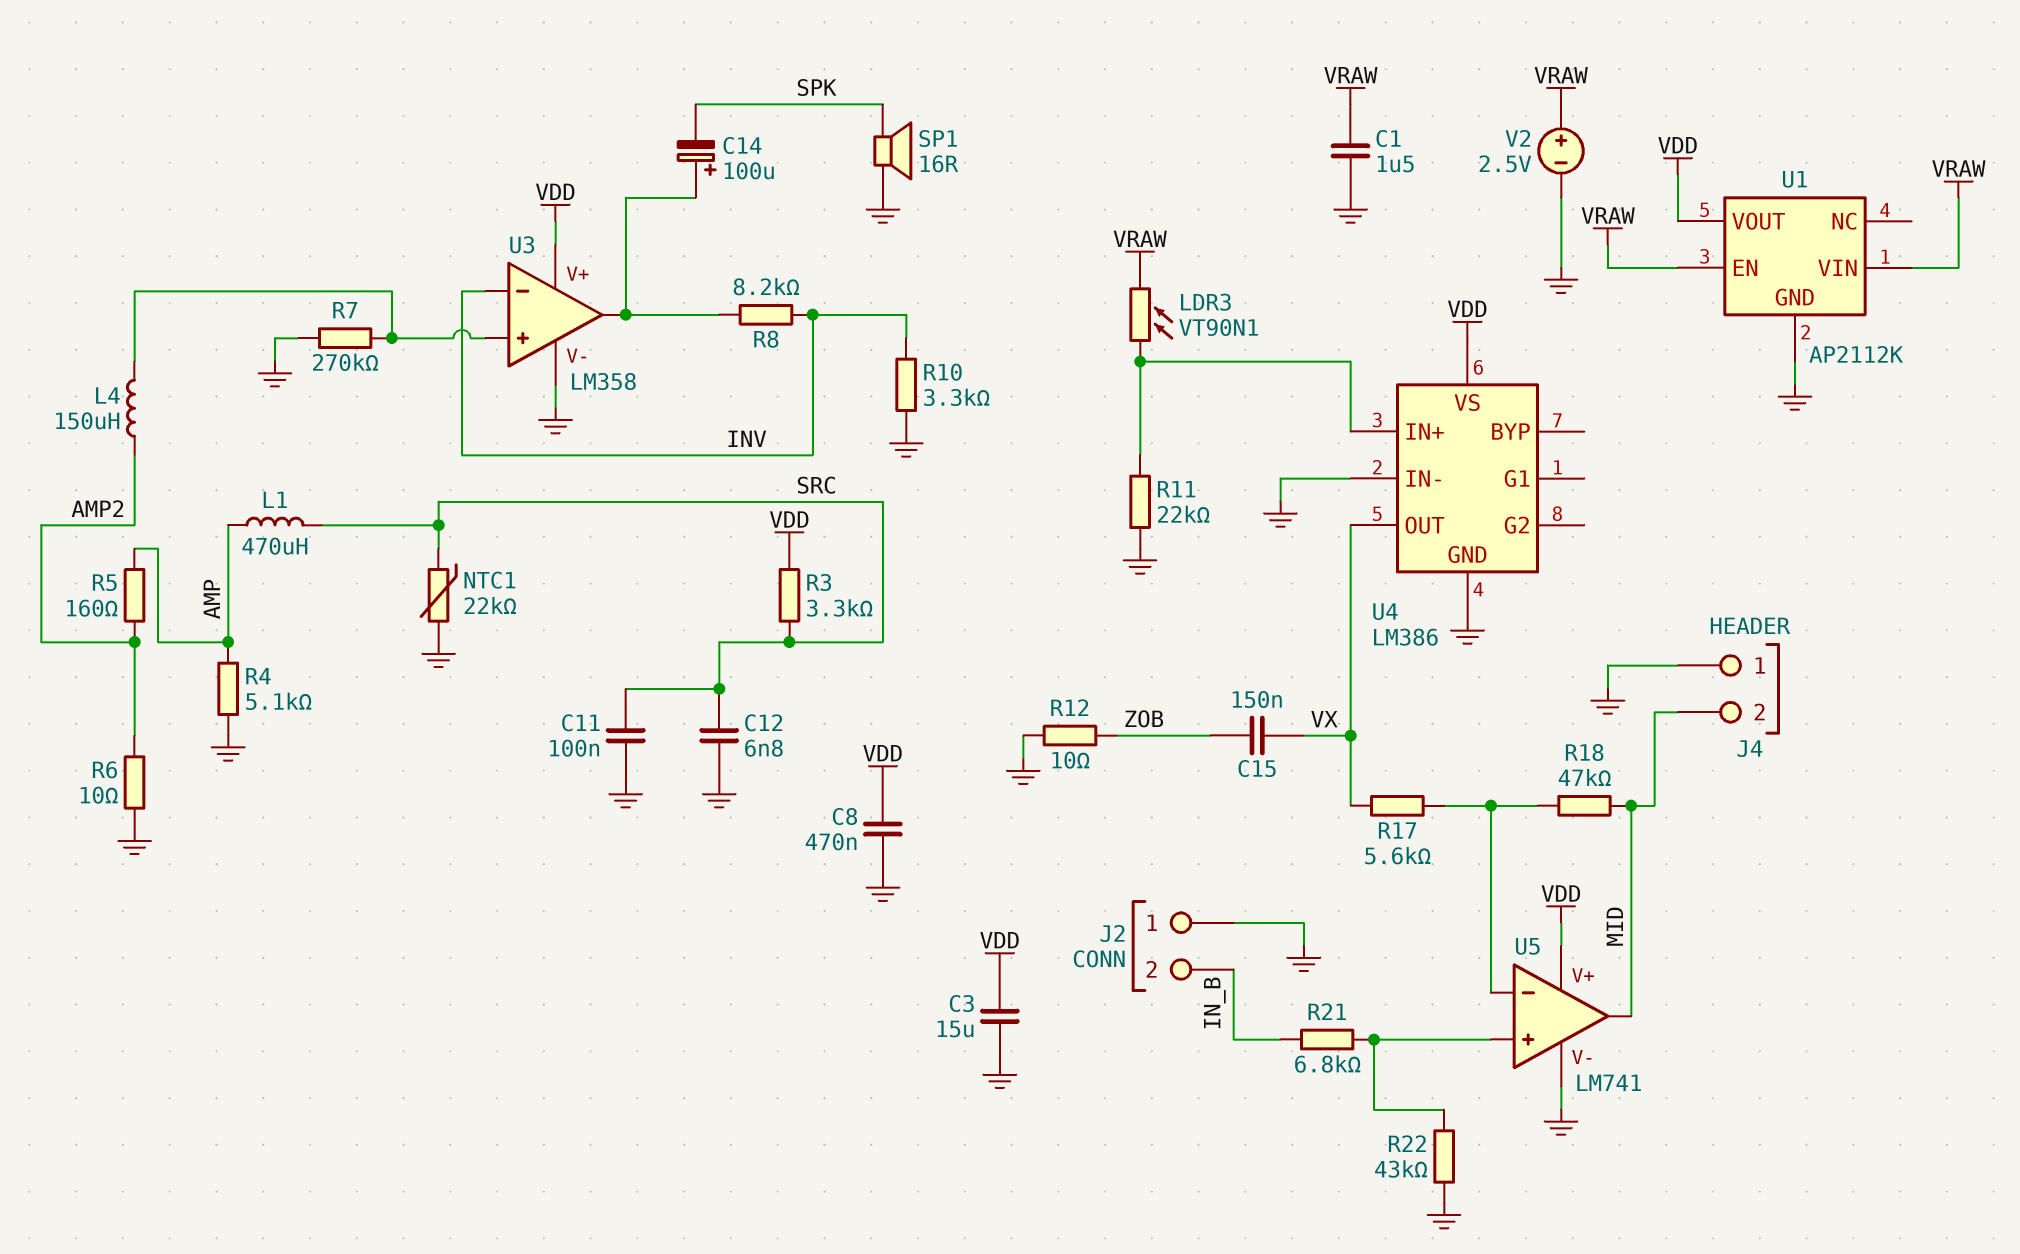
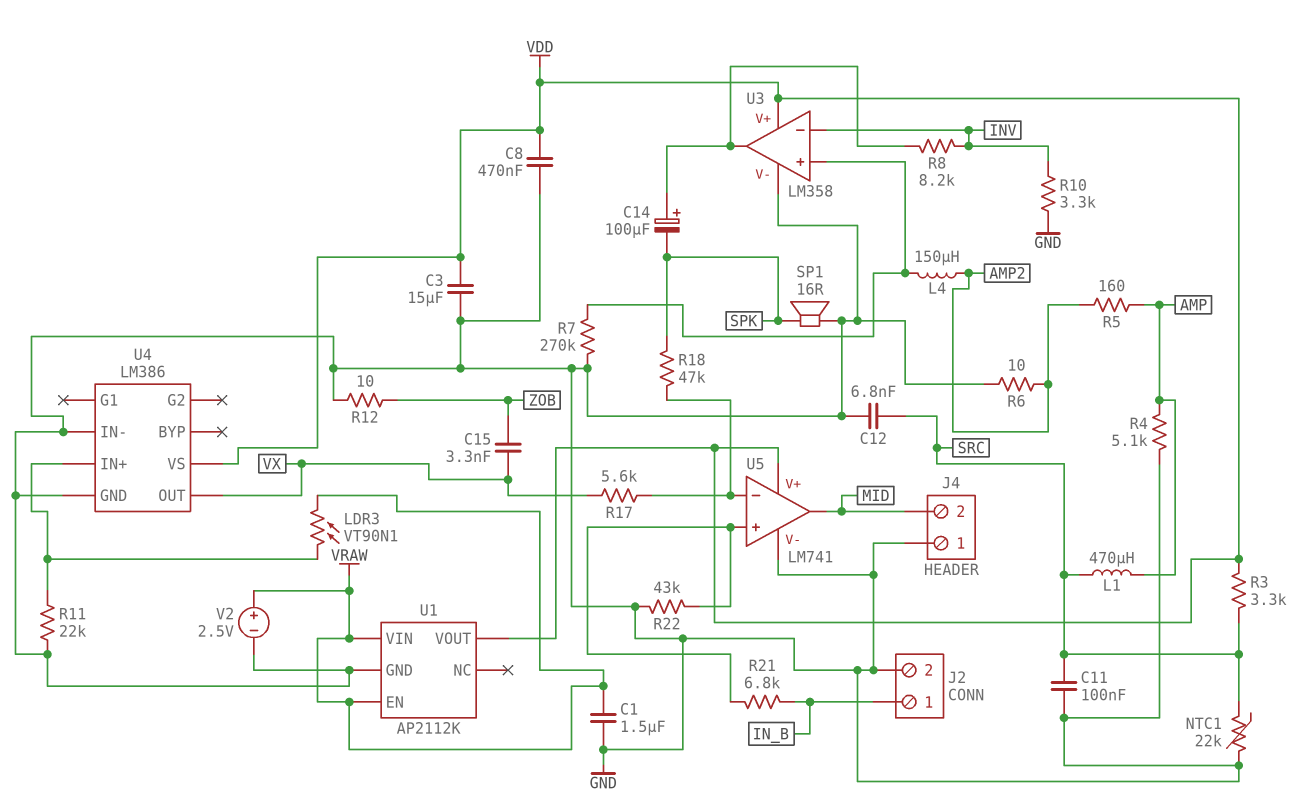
C15: 150nF (VX, ZOB) -> 3.3nF (VX, ZOB)
J2 pin 1: GND -> IN_B
J2 pin 2: IN_B -> GND
R18: 47k (MID, U5/in-) -> 47k (SPK, U5/in-)

